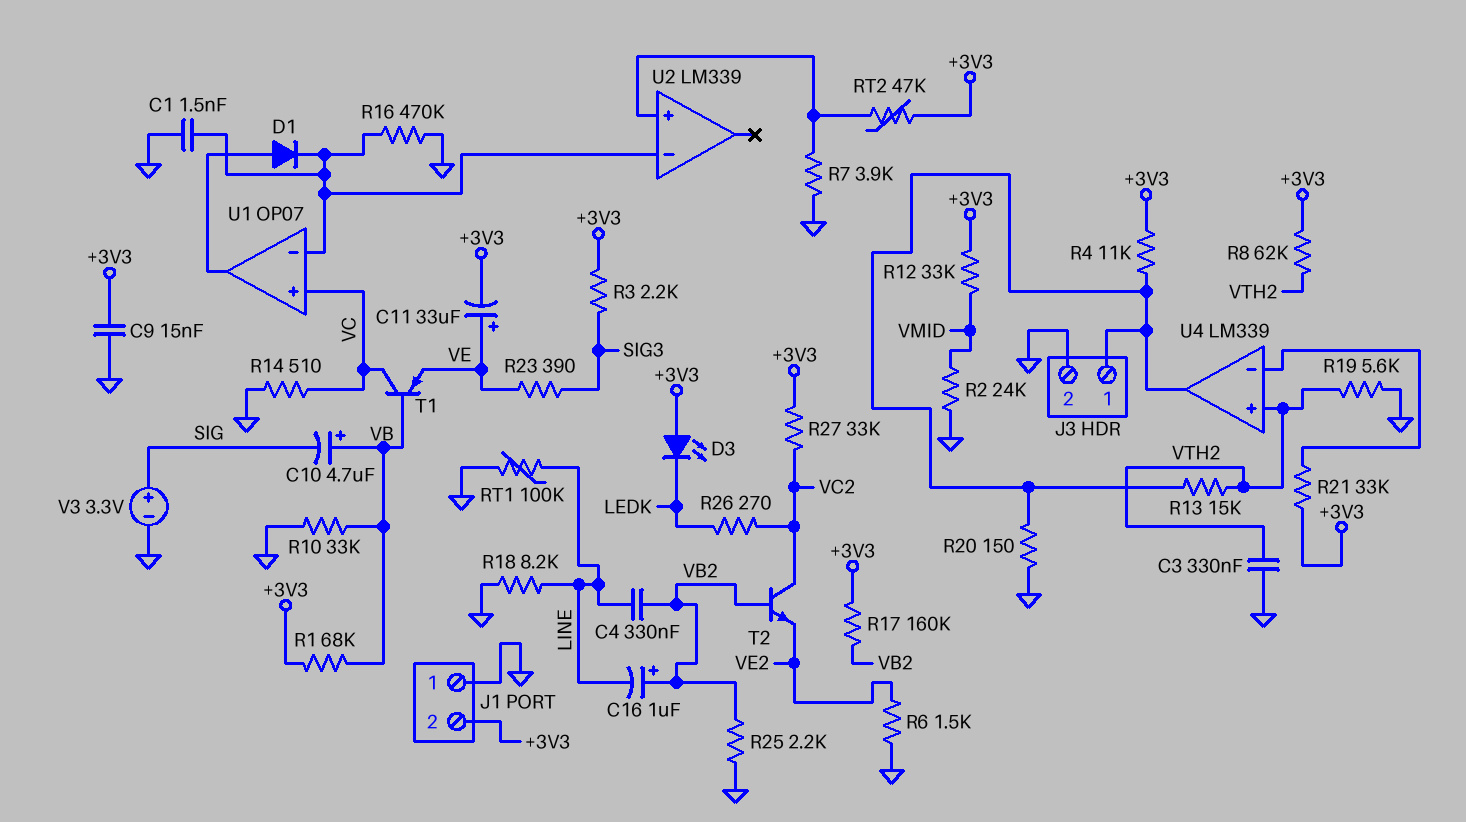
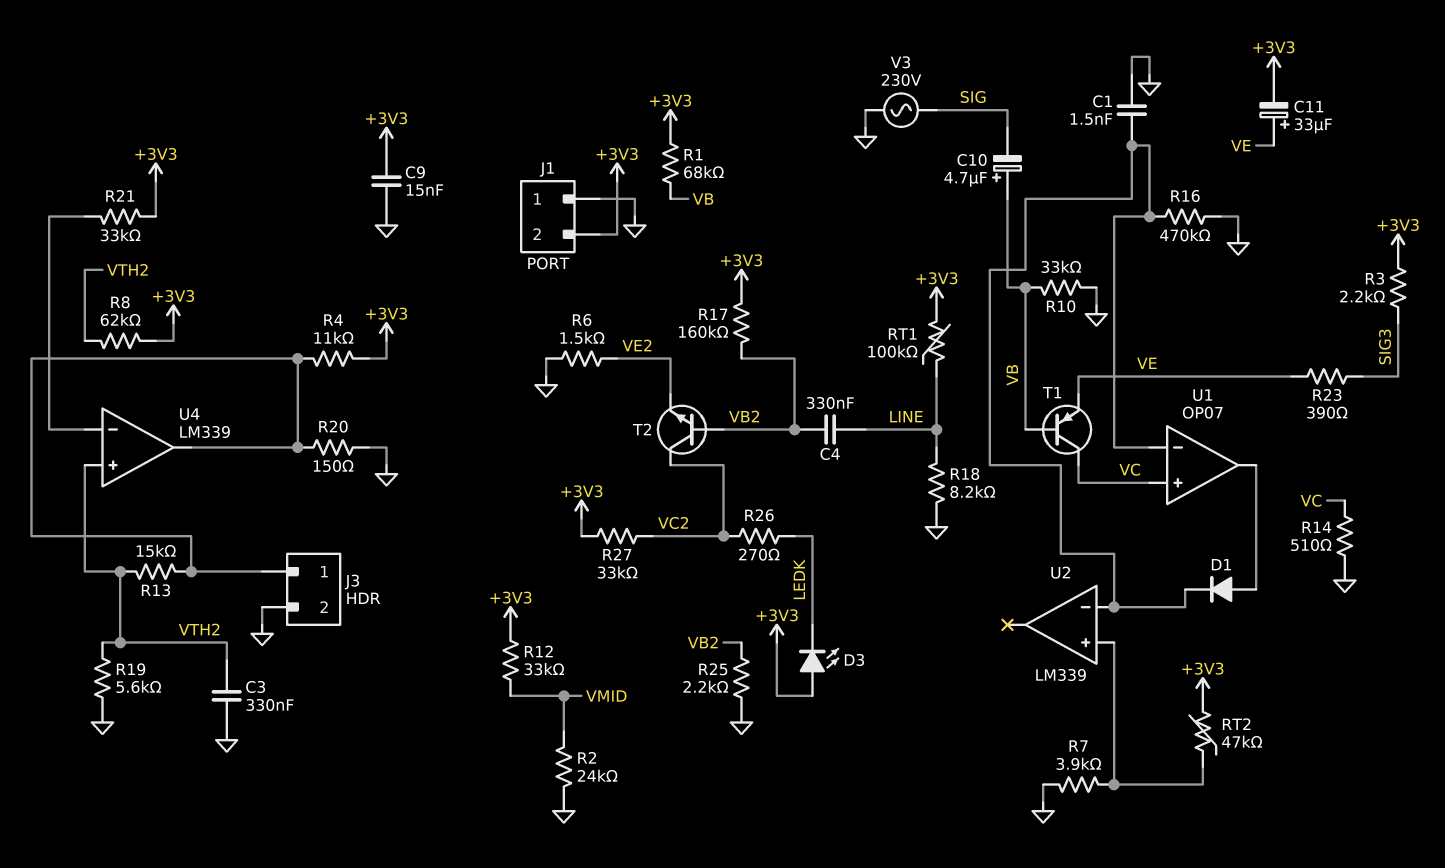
C16: 1uF (plus VB2, minus LINE) -> none
RT1: 100k (GND, LINE) -> 100k (+3V3, LINE)
V3: 3.3V (plus SIG, minus GND) -> AC 230V (GND, SIG)

